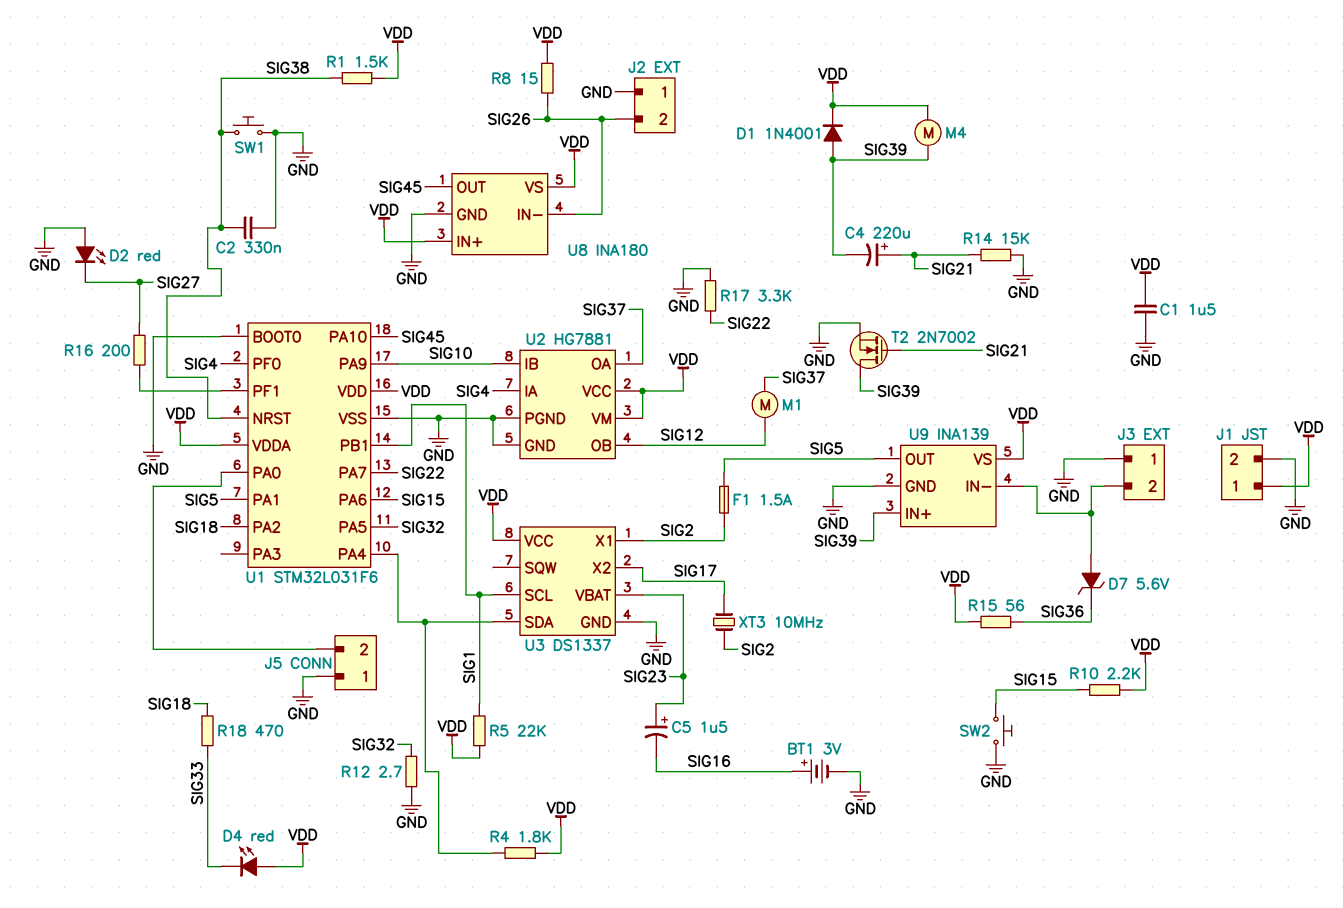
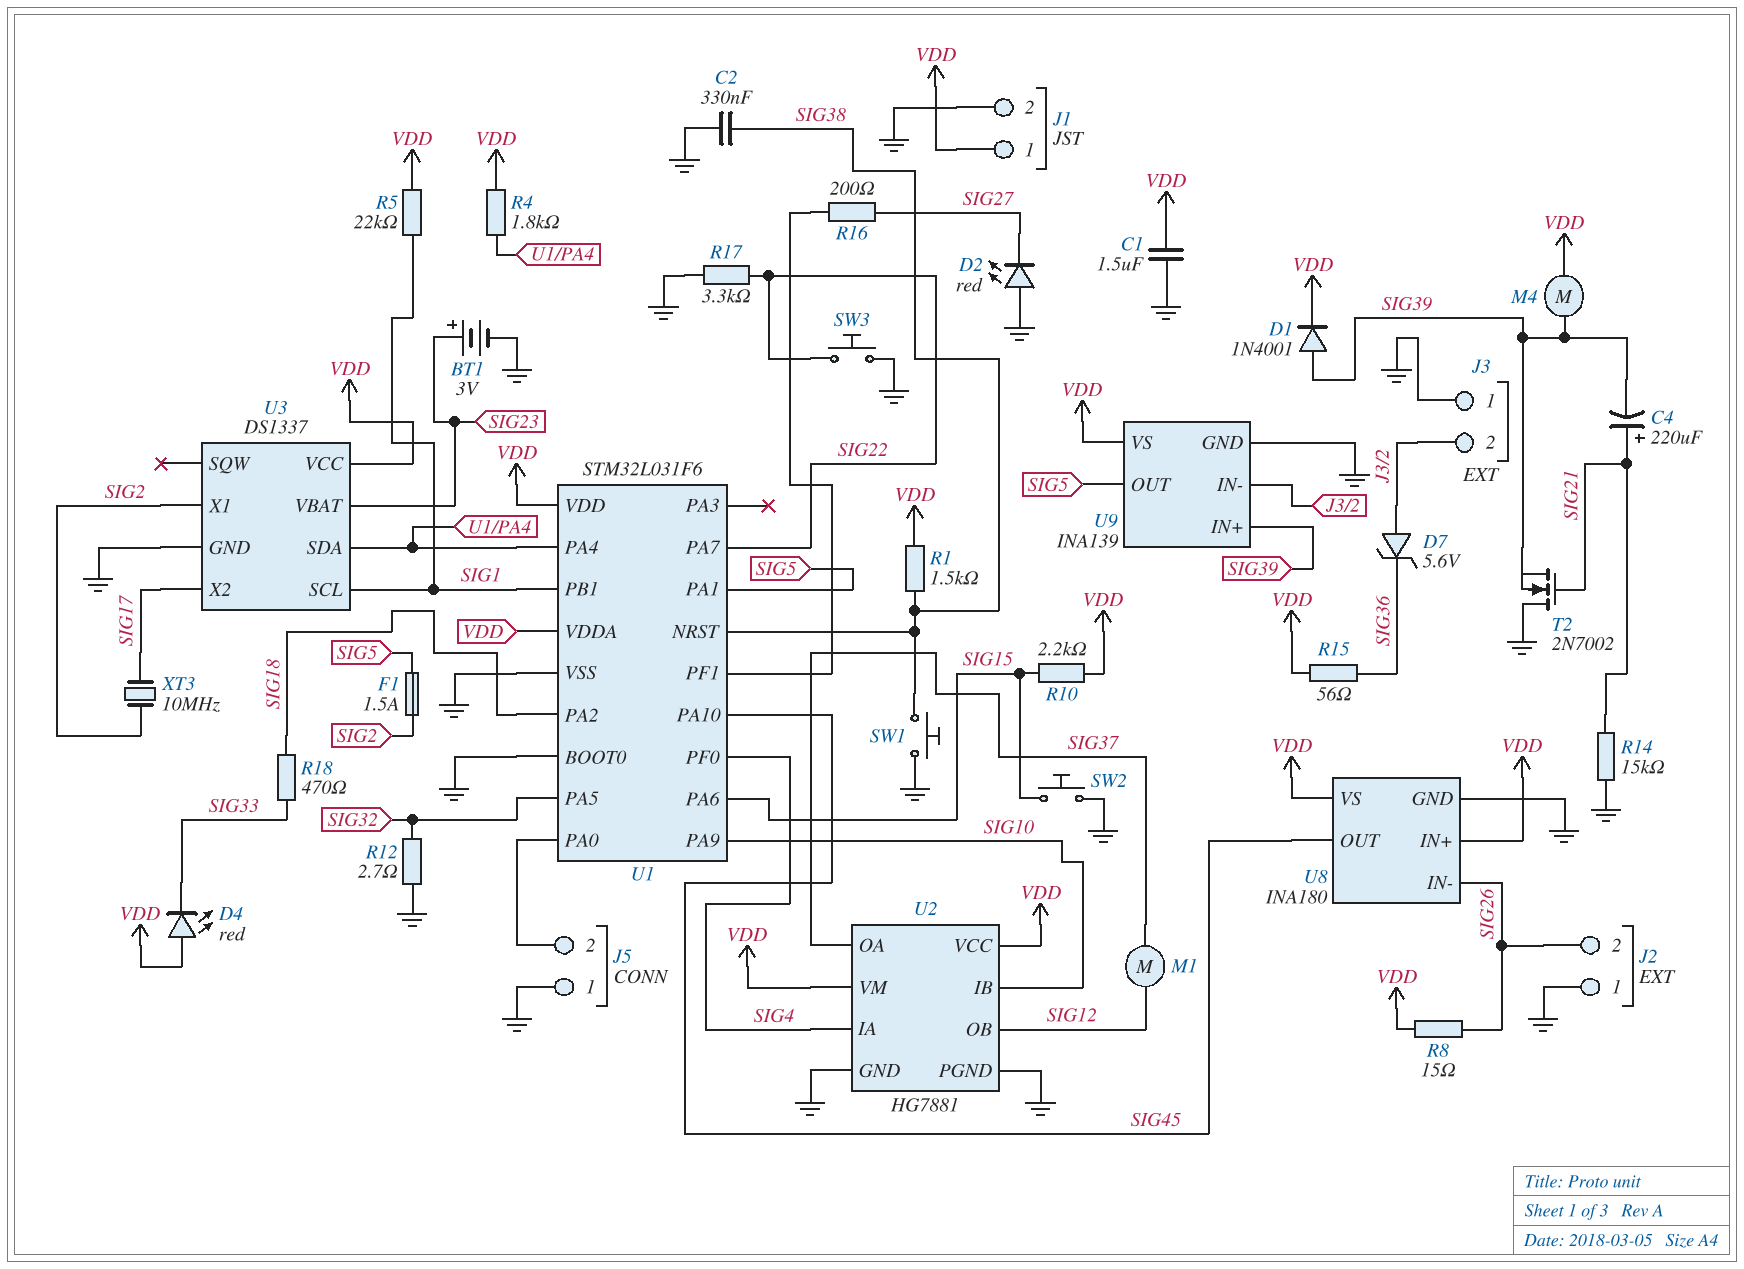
BT1: 3V (plus SIG16, minus GND) -> 3V (plus SIG23, minus GND)
C5: 1.5uF (plus SIG23, minus SIG16) -> none
SW3: none -> button (GND, SIG22)
T2: NMOS 2N7002 (G SIG21, D SIG39, S GND) -> NMOS 2N7002 (G SIG21, D GND, S SIG39)

